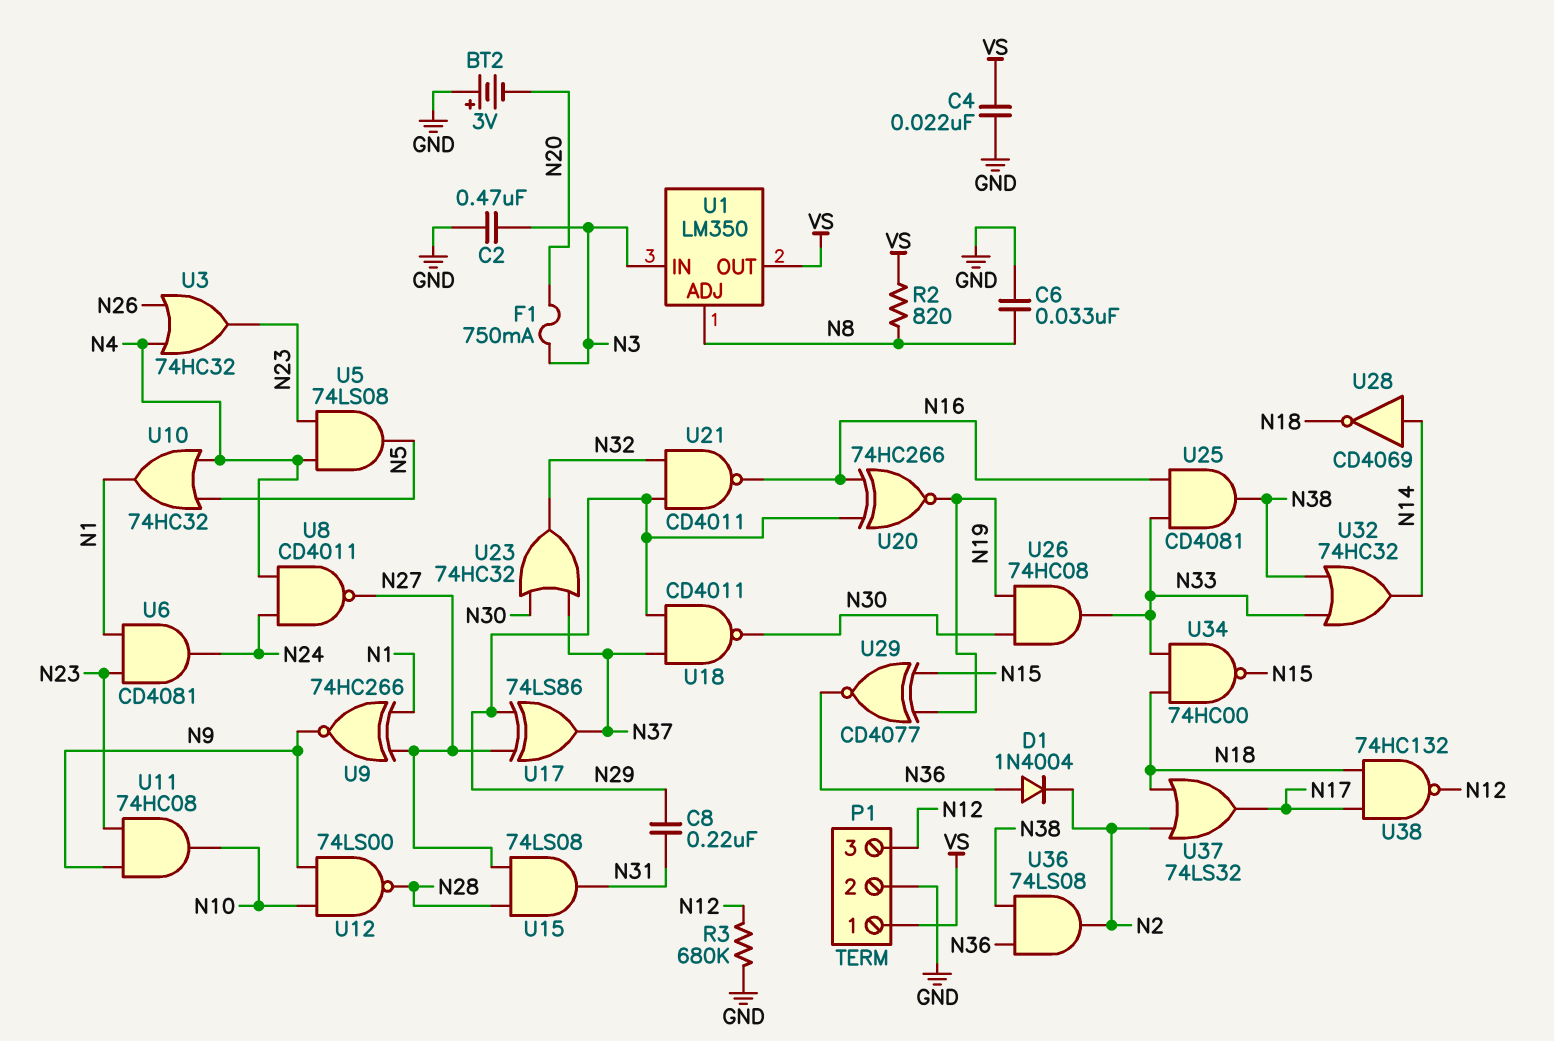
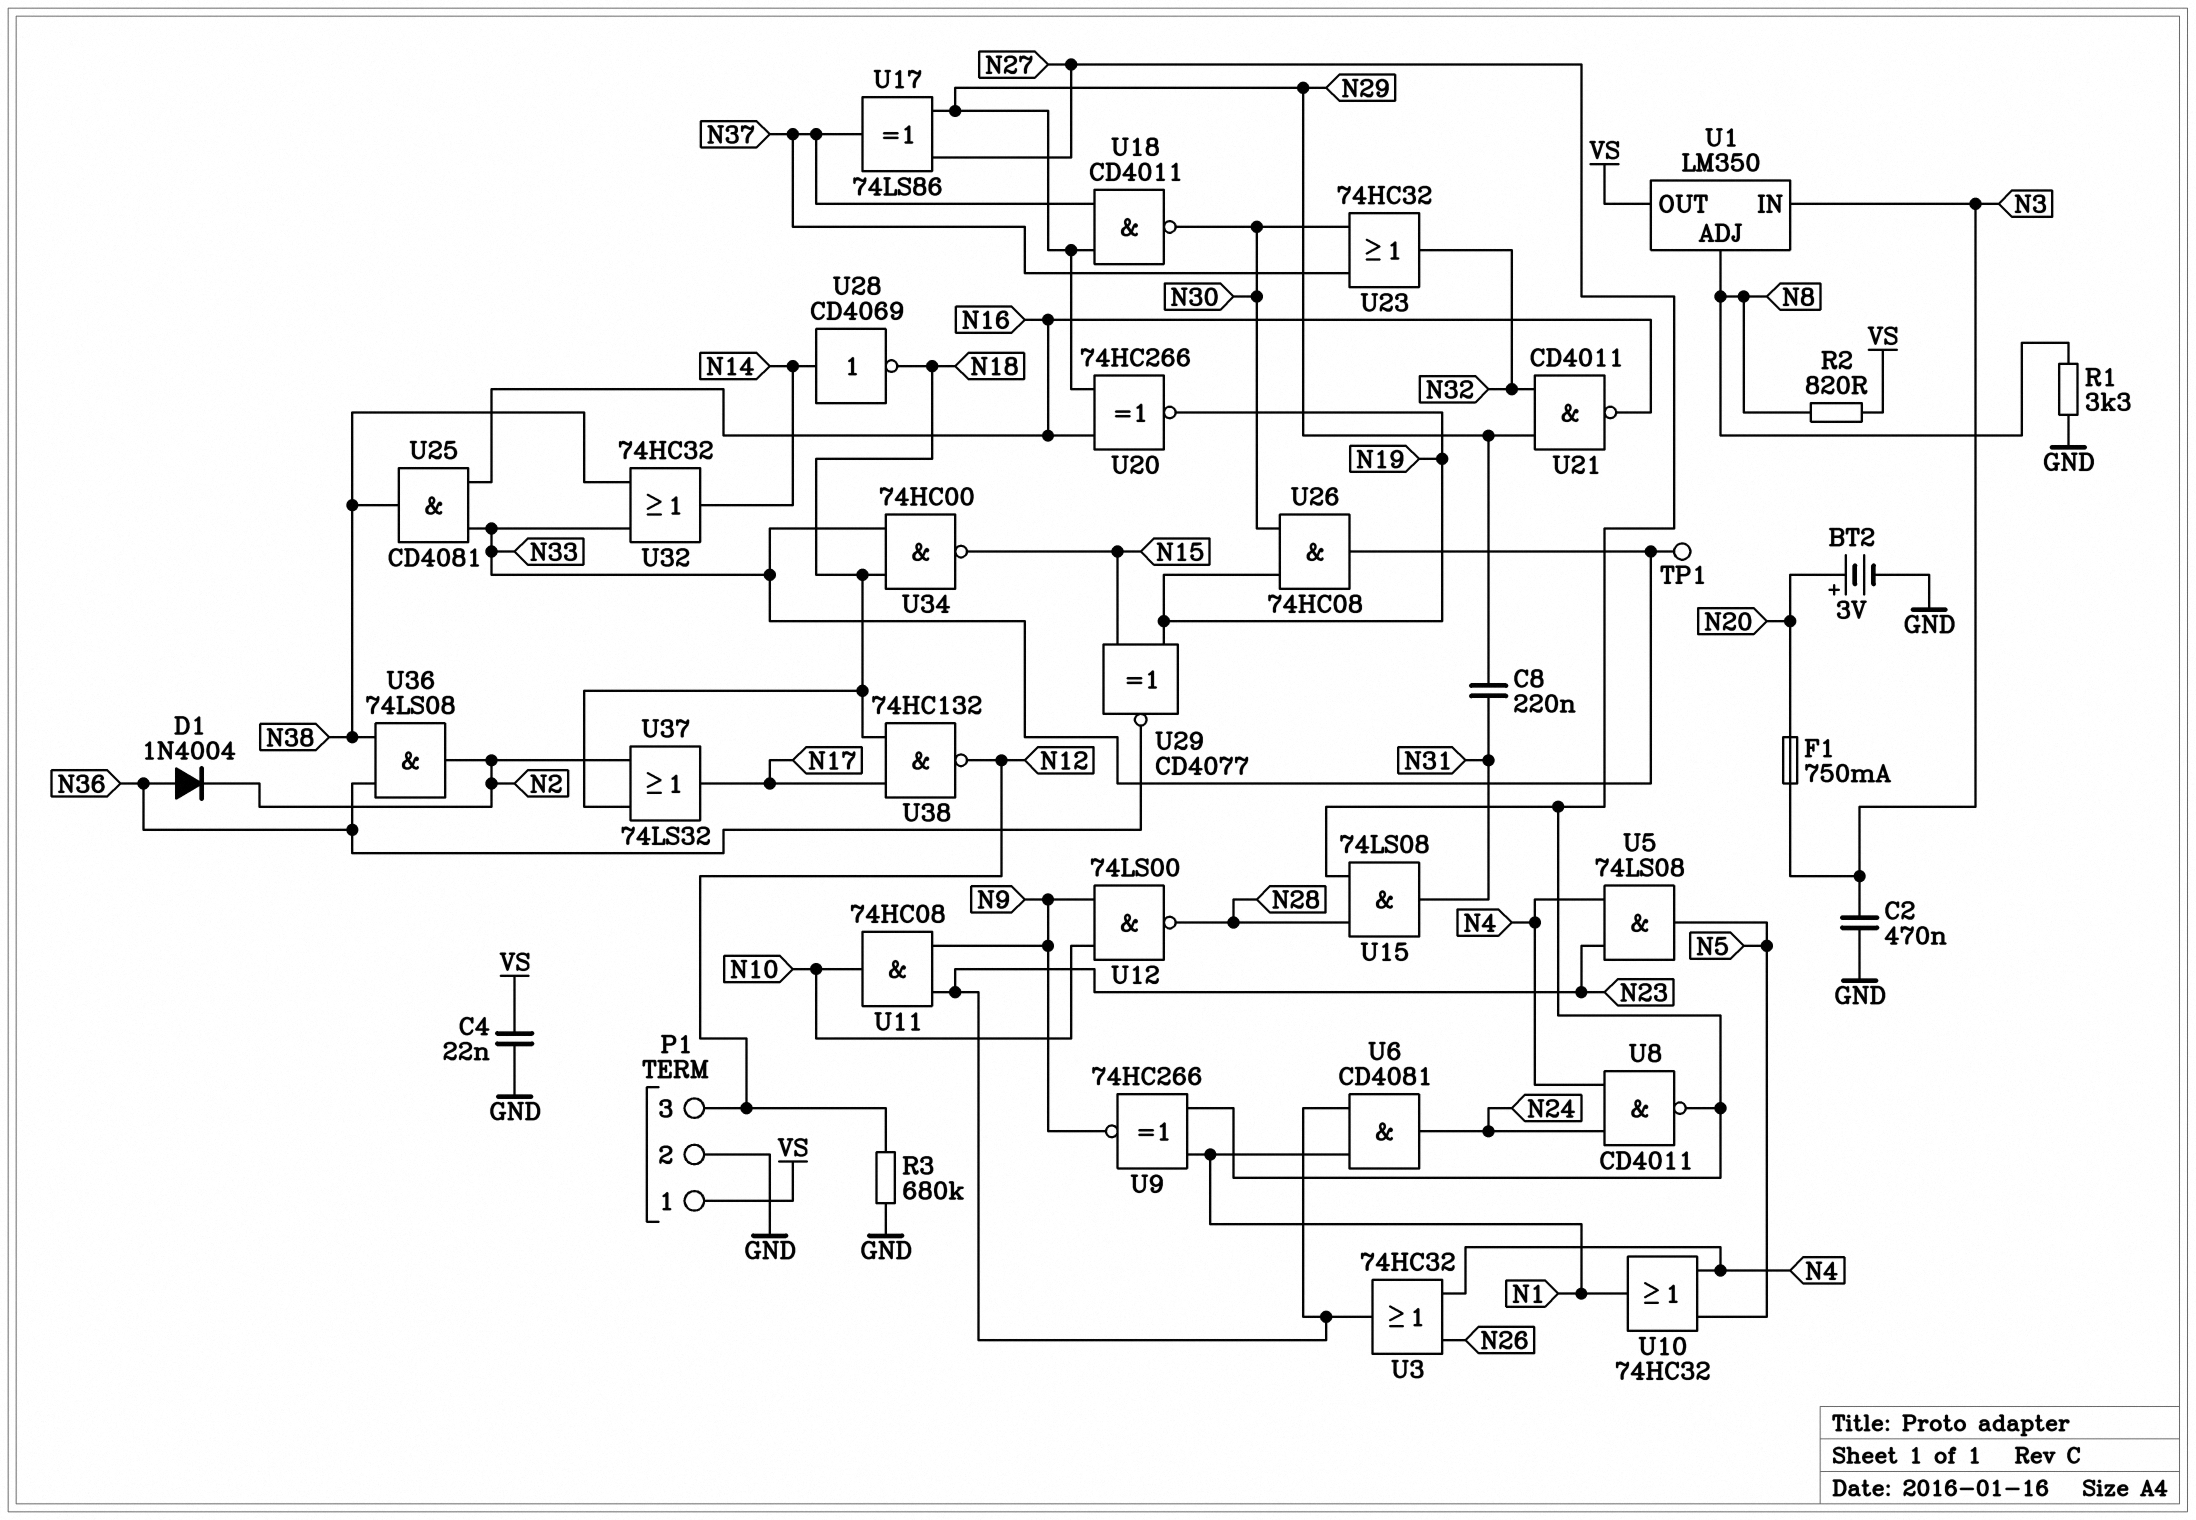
BT2: 3V (plus GND, minus N20) -> 3V (plus N20, minus GND)
C6: 33nF (GND, N8) -> none
R1: none -> 3.3k (GND, N8)
TP1: none -> test point (N33)

